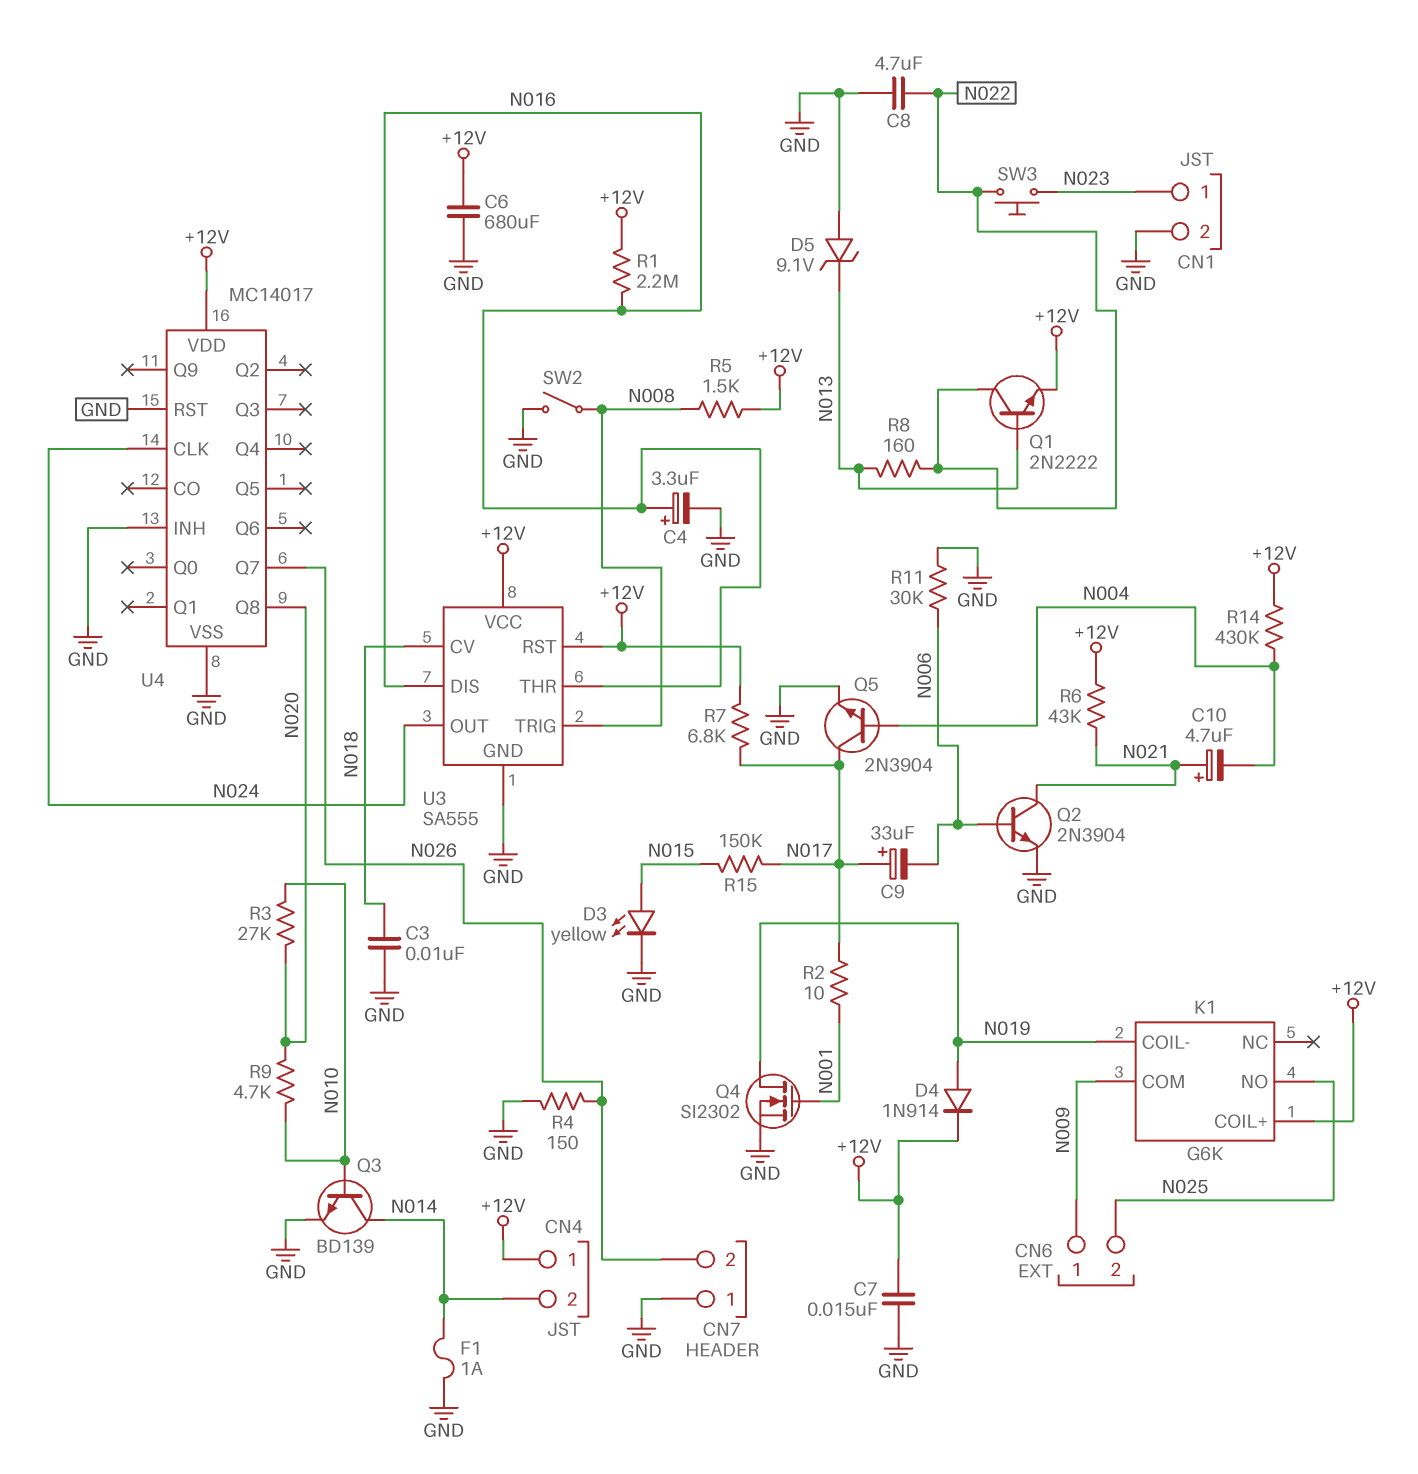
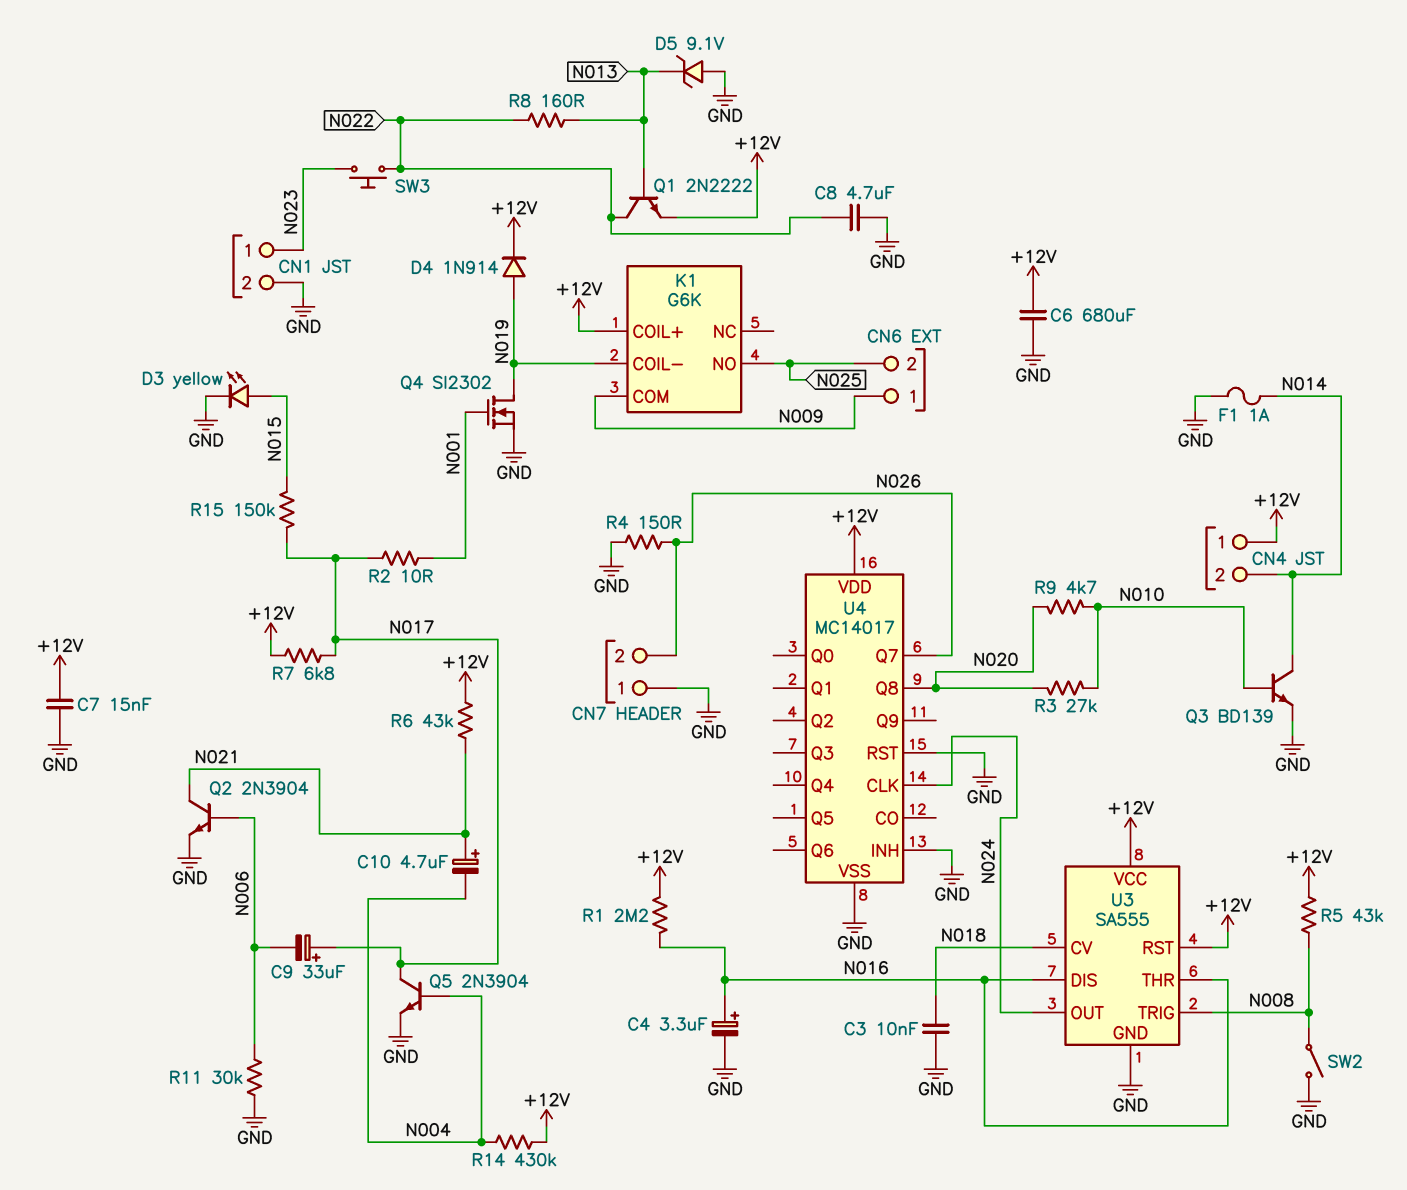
R5: 1.5k (+12V, N008) -> 43k (+12V, N008)

